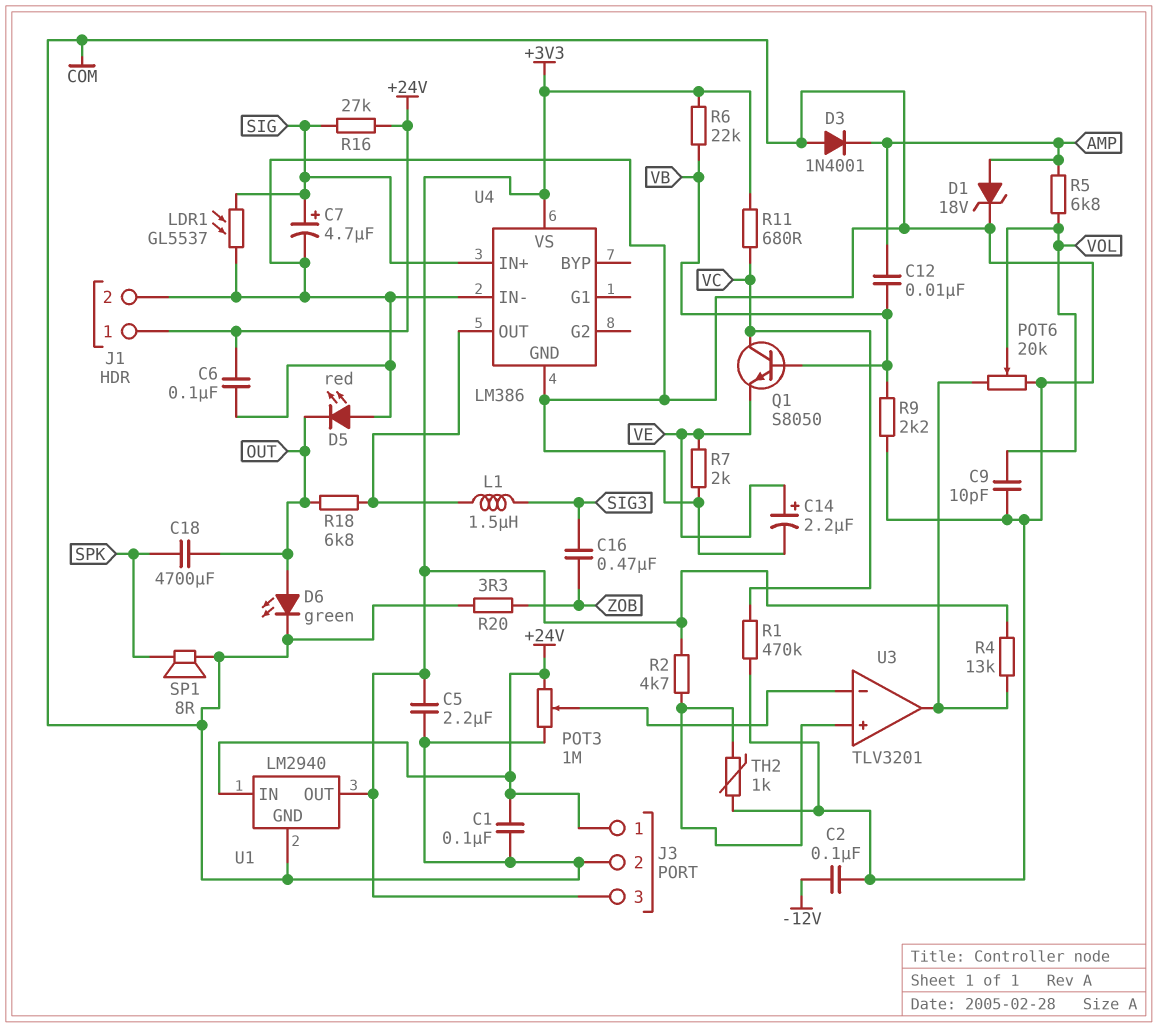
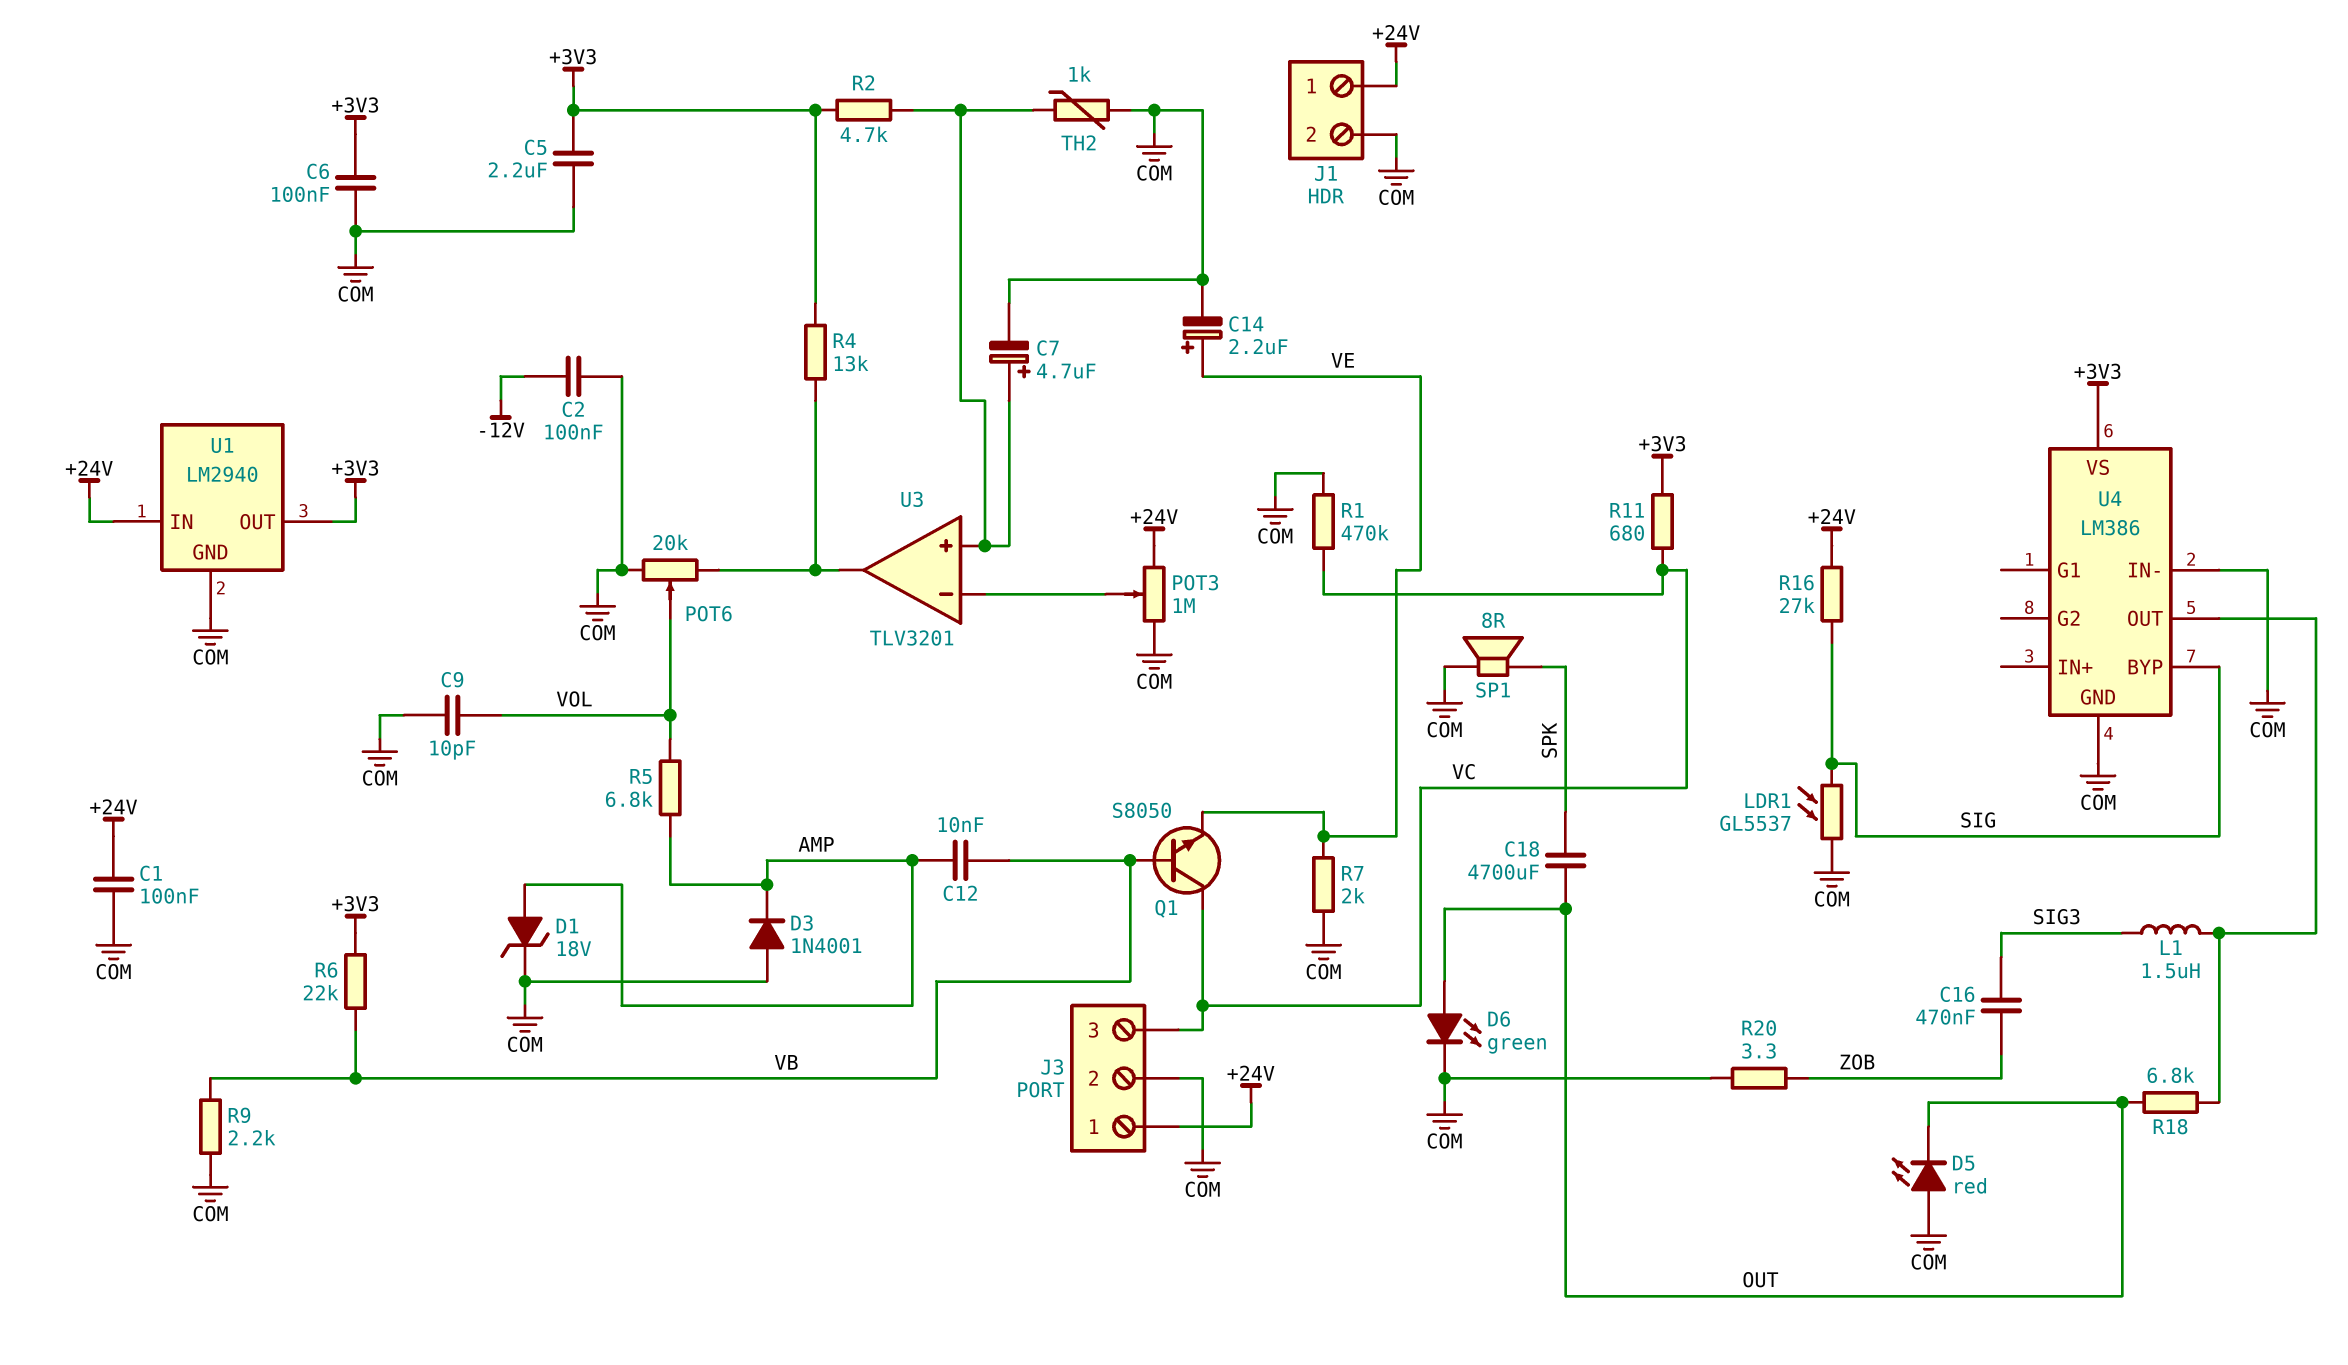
C6: 100nF (+24V, COM) -> 100nF (+3V3, COM)
C7: 4.7uF (plus SIG, minus COM) -> 4.7uF (plus U3/in+, minus COM)
J3 pin 3: +3V3 -> VC
U4 pin BYP: none -> SIG
U4 pin IN+: SIG -> none

